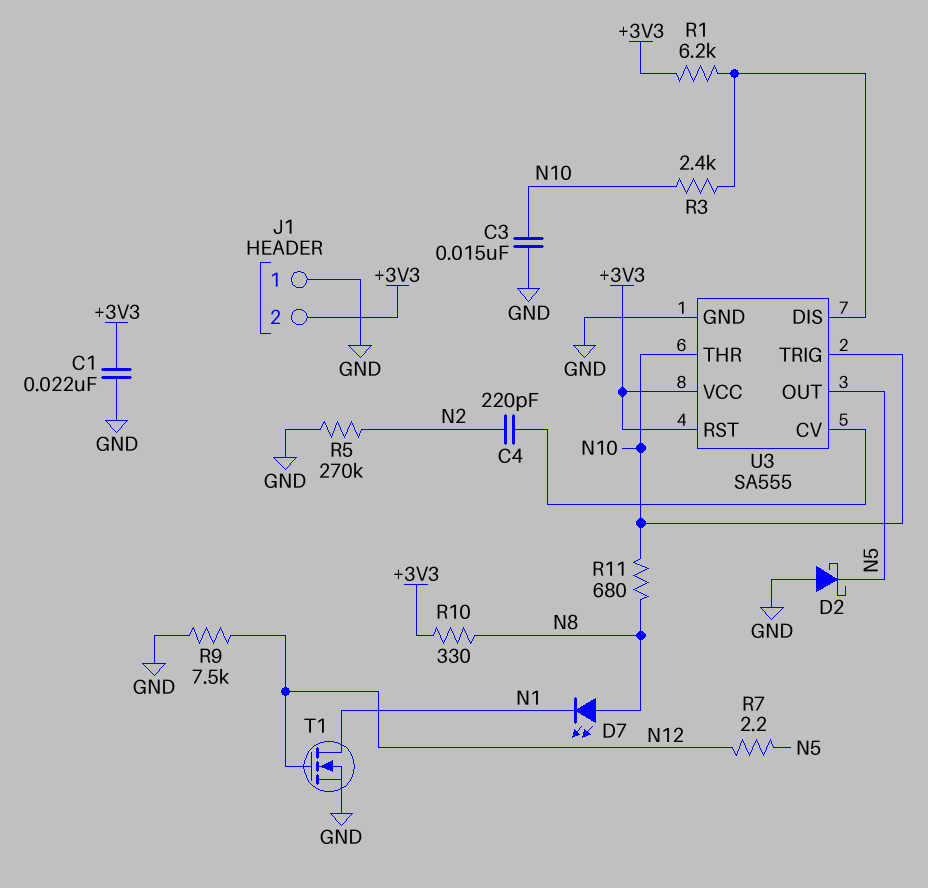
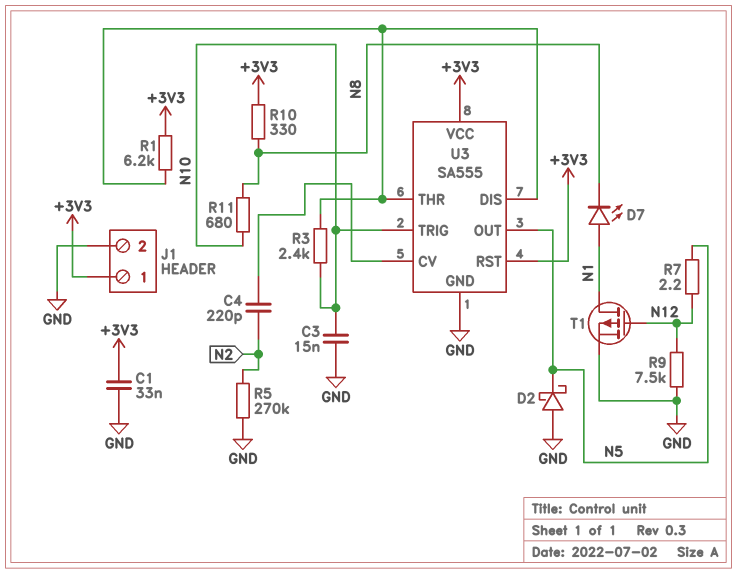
C1: 22nF (+3V3, GND) -> 33nF (+3V3, GND)
D7: LED (A N8, K N1) -> LED (A N1, K N8)
J1 pin 1: GND -> +3V3
J1 pin 2: +3V3 -> GND
T1: NMOS (G N12, D N1, S GND) -> PMOS (G N12, D N1, S GND)
U3 pin THR: N10 -> U3/DIS

